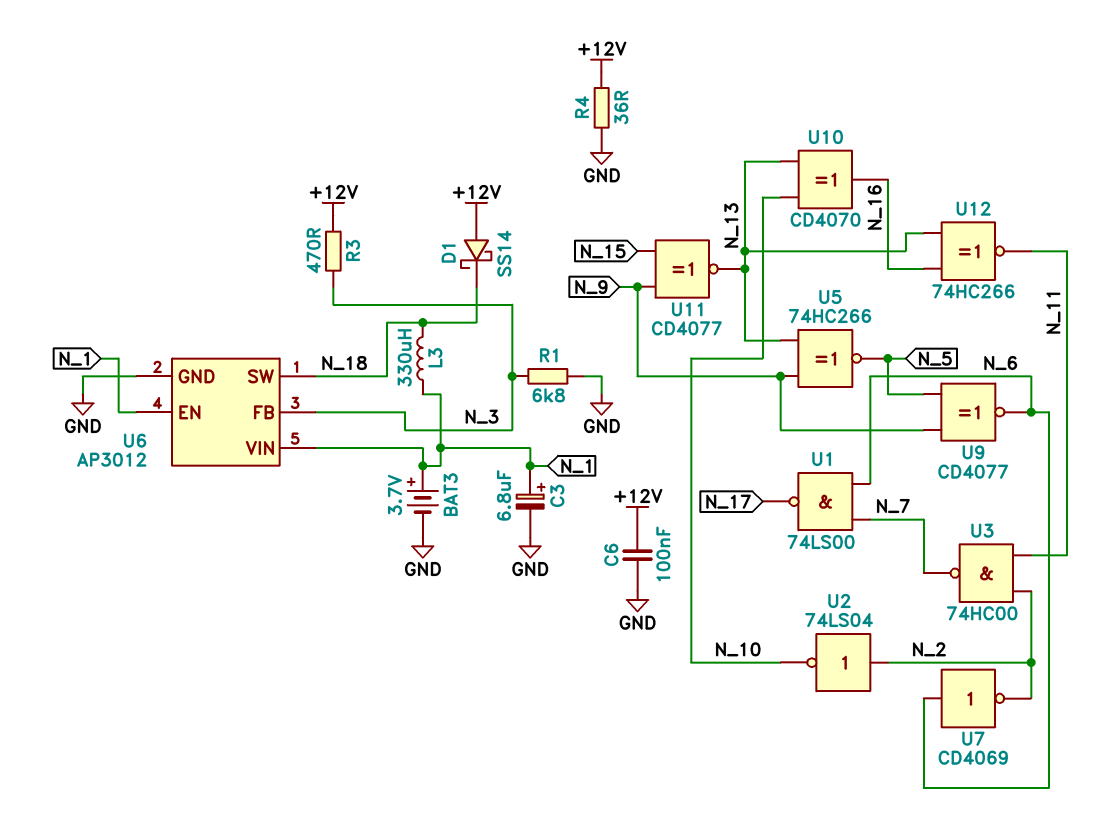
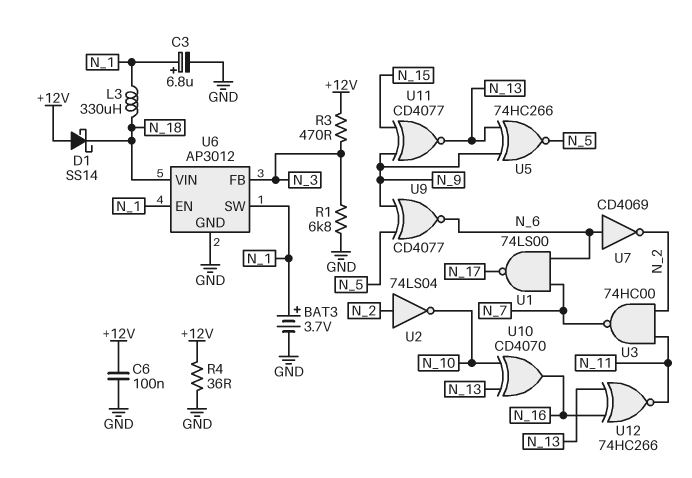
U6 pin SW: N_18 -> N_1
U6 pin VIN: N_1 -> N_18

